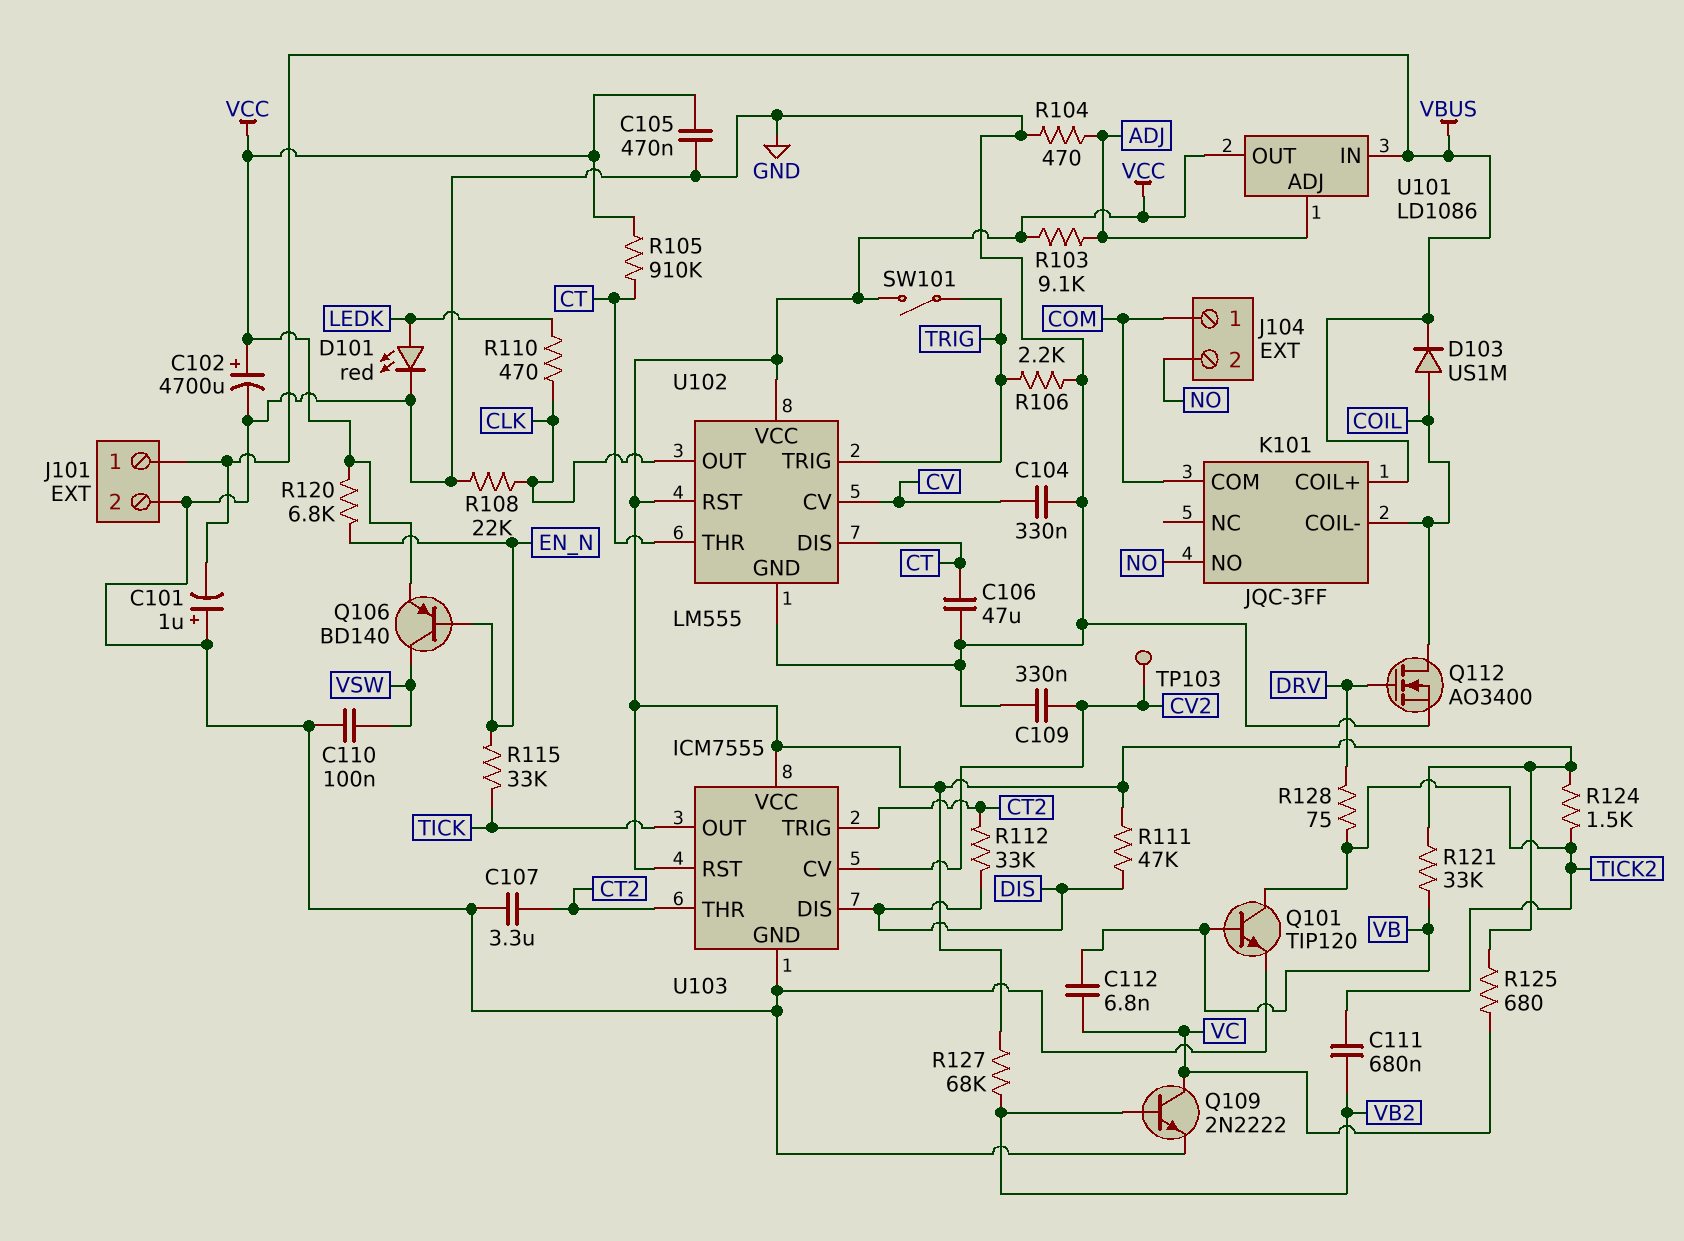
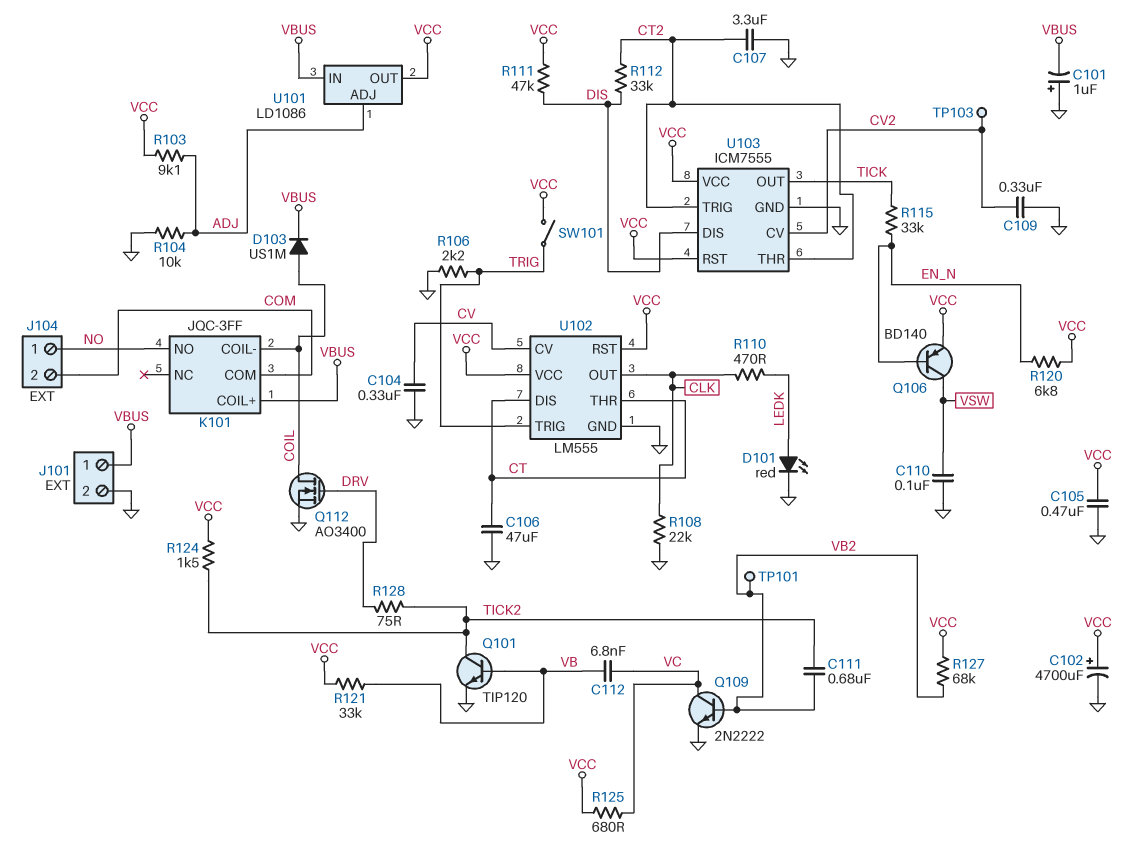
J104 pin 1: COM -> NO
J104 pin 2: NO -> COM
R104: 470 (ADJ, GND) -> 10k (ADJ, GND)
R105: 910k (CT, VCC) -> none
TP101: none -> test point (VB2)

